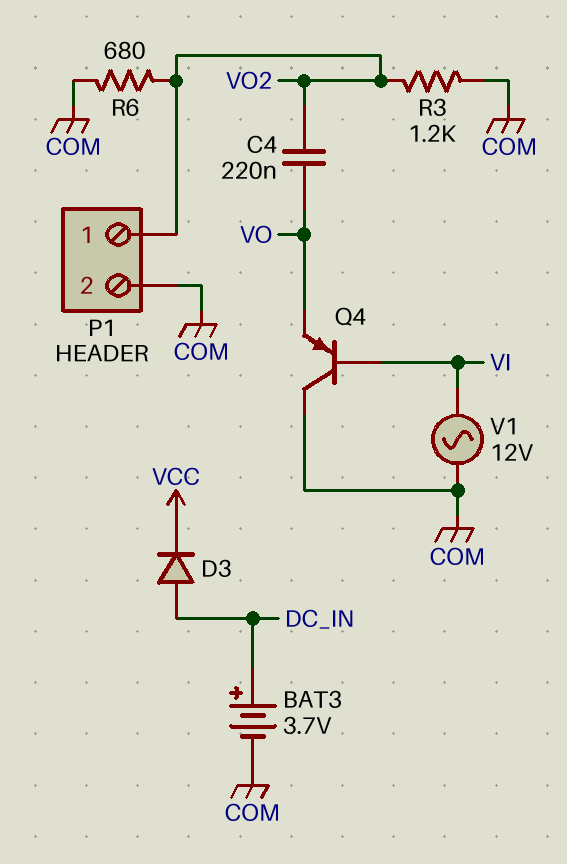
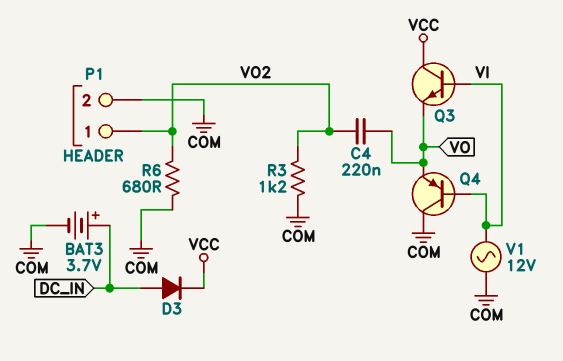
Q3: none -> NPN (B VI, C VCC, E VO)

